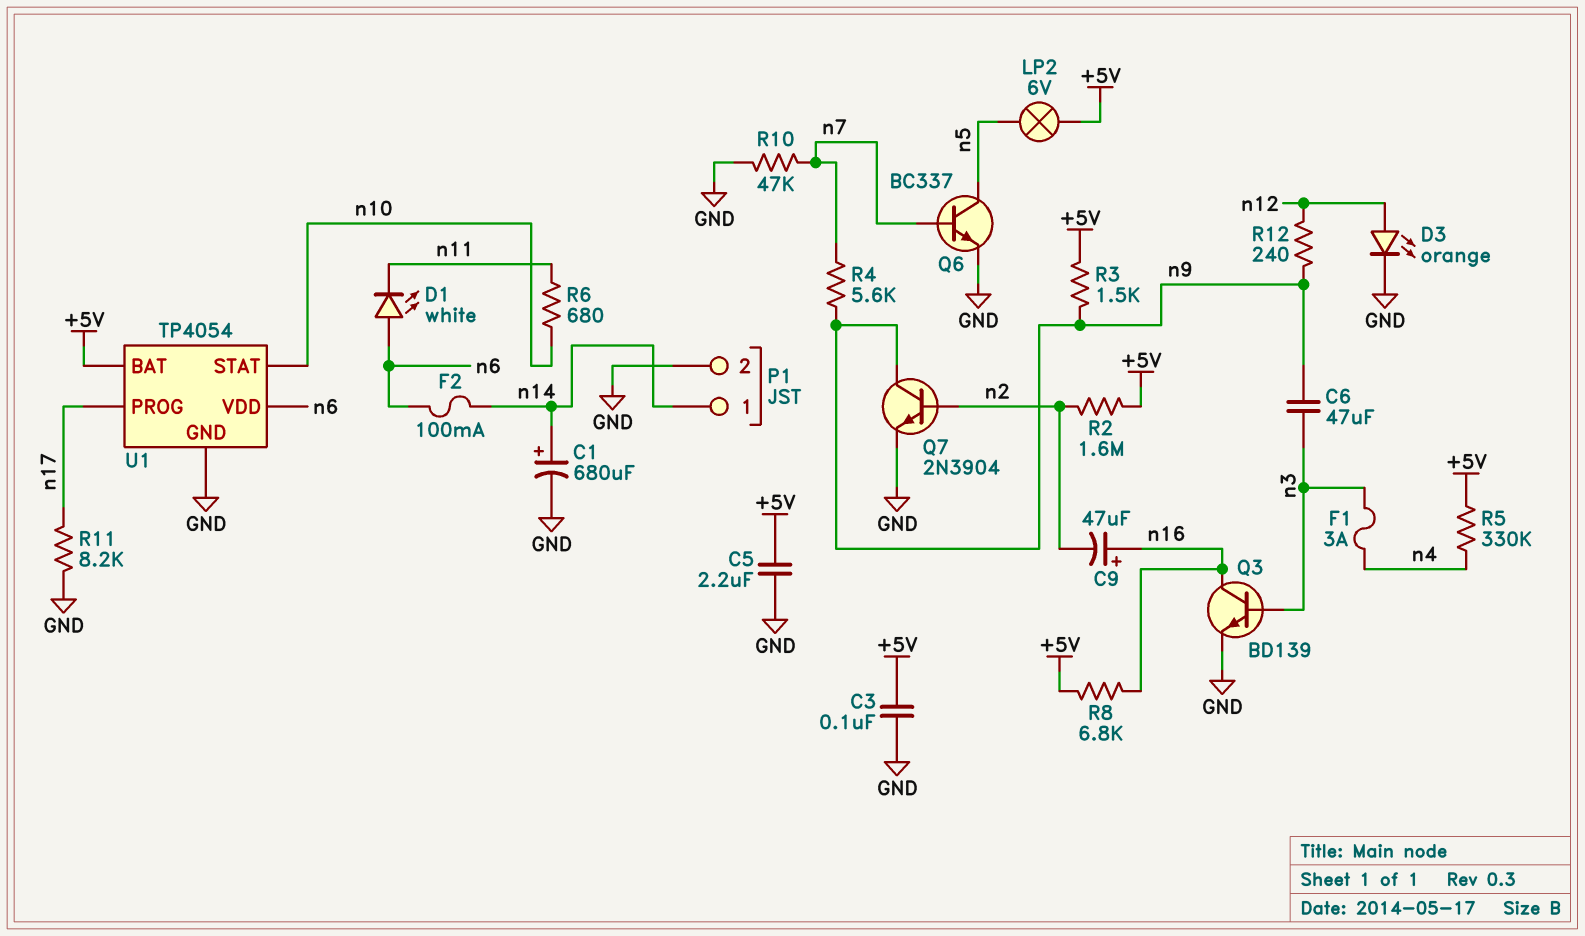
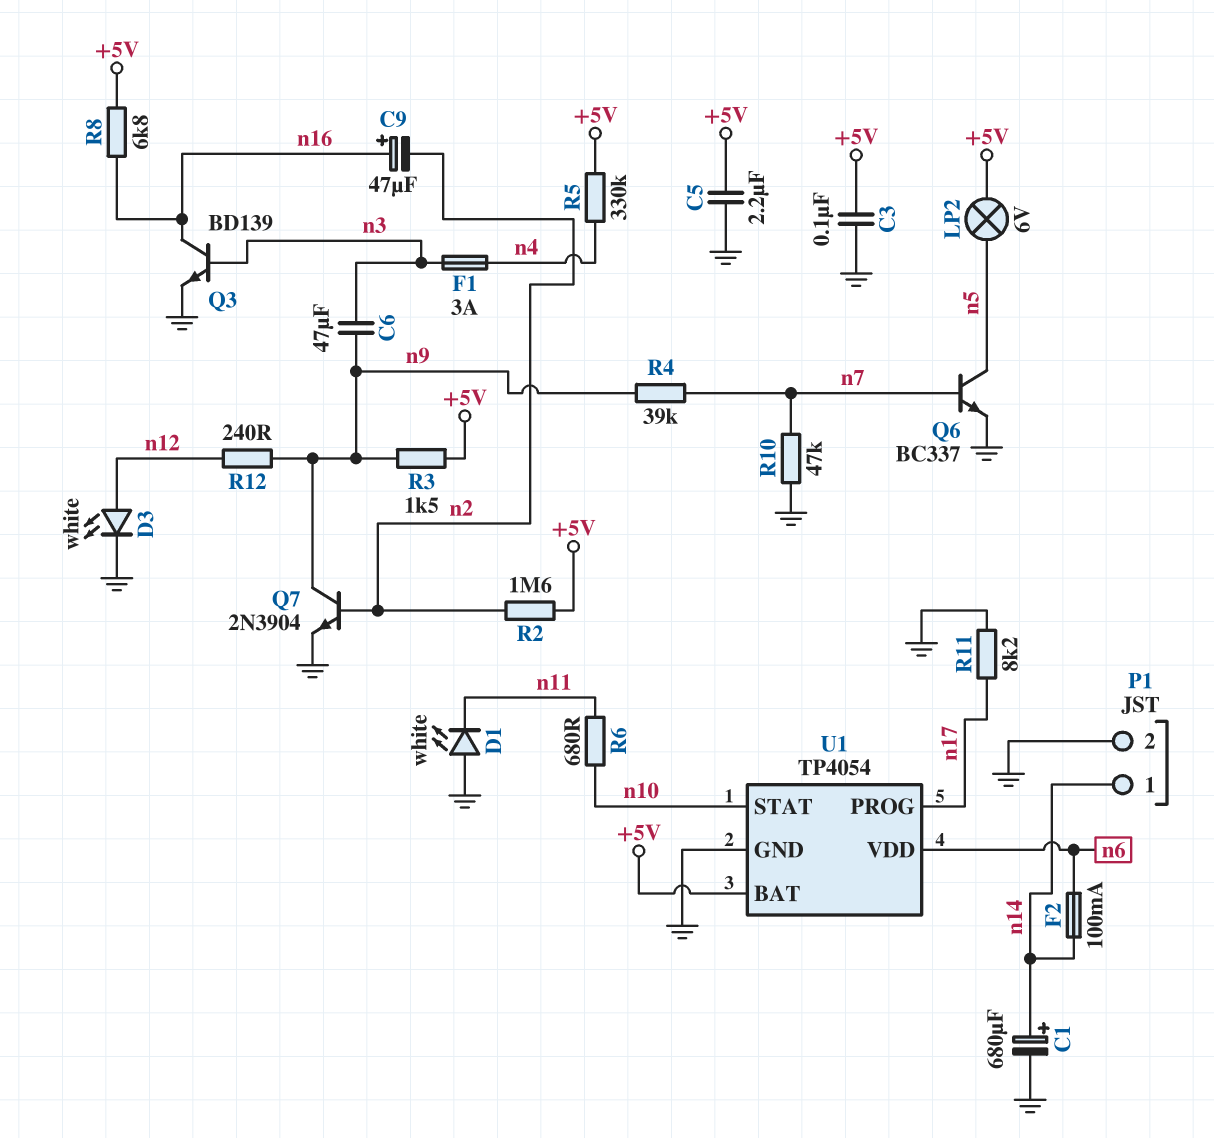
D1: LED white (A n6, K n11) -> LED white (A GND, K n11)
D3: LED orange (A n12, K GND) -> LED white (A n12, K GND)
R4: 5.6k (n7, n9) -> 39k (n7, n9)

